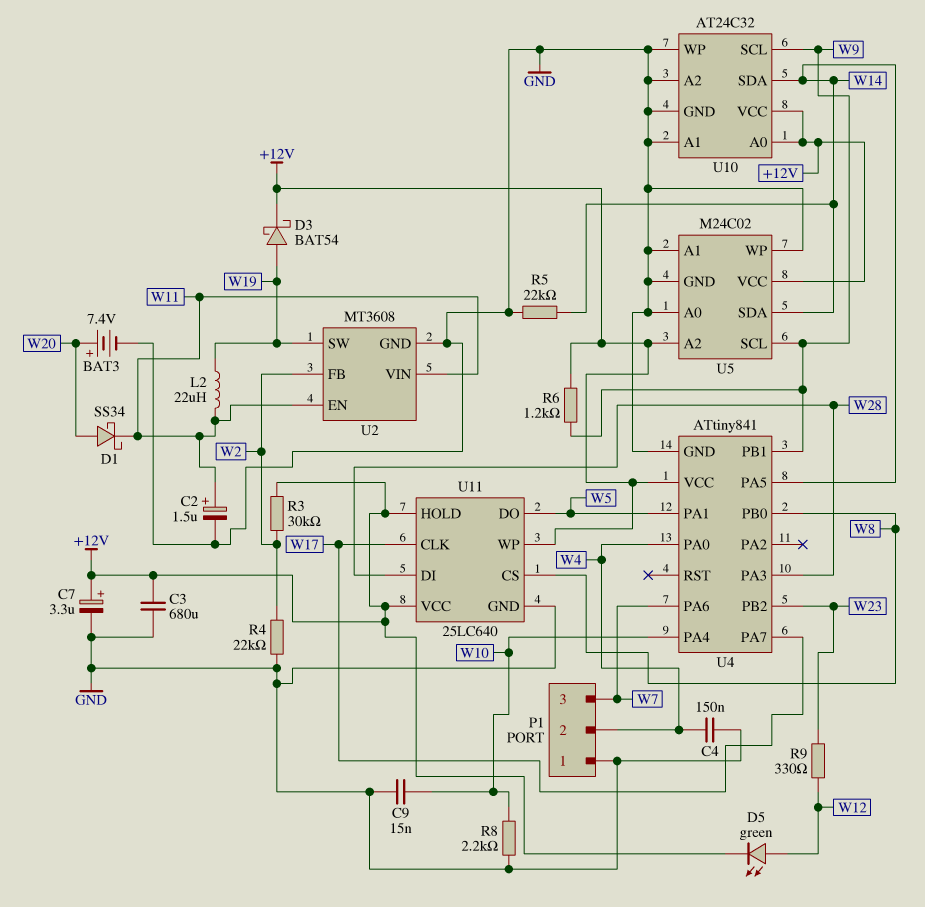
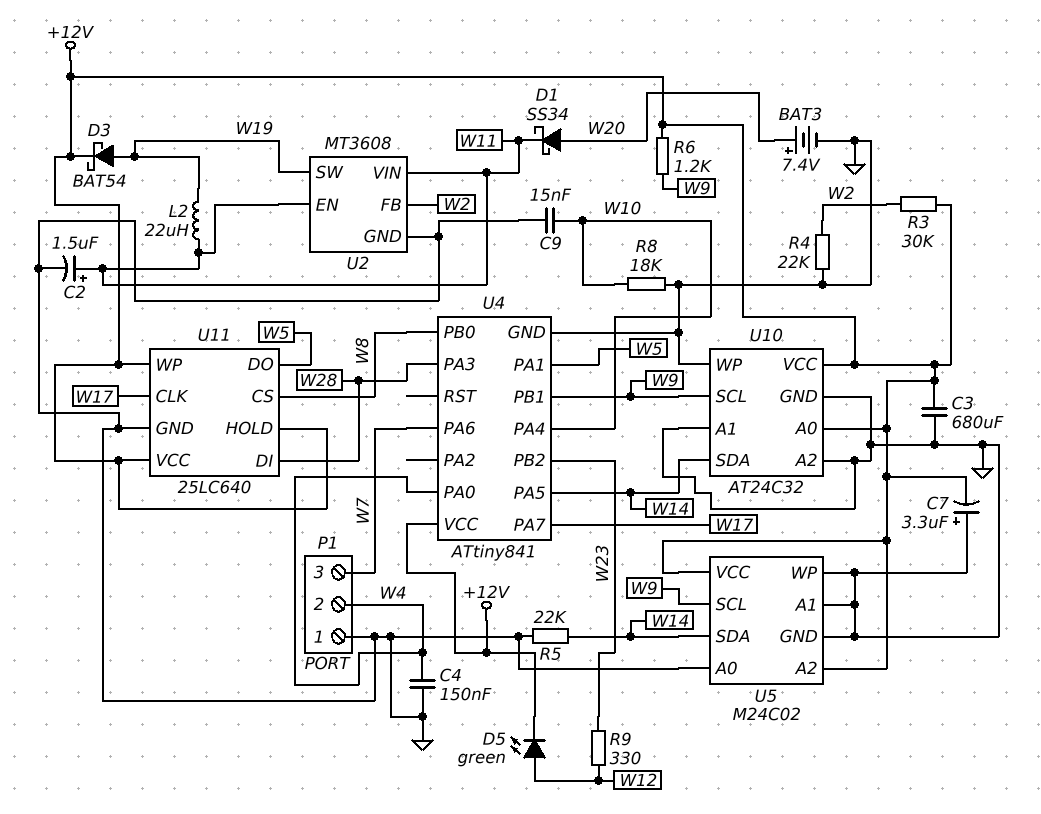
C7: 3.3uF (plus +12V, minus GND) -> 3.3uF (plus GND, minus +12V)
R8: 2.2k (GND, W10) -> 18k (GND, W10)

